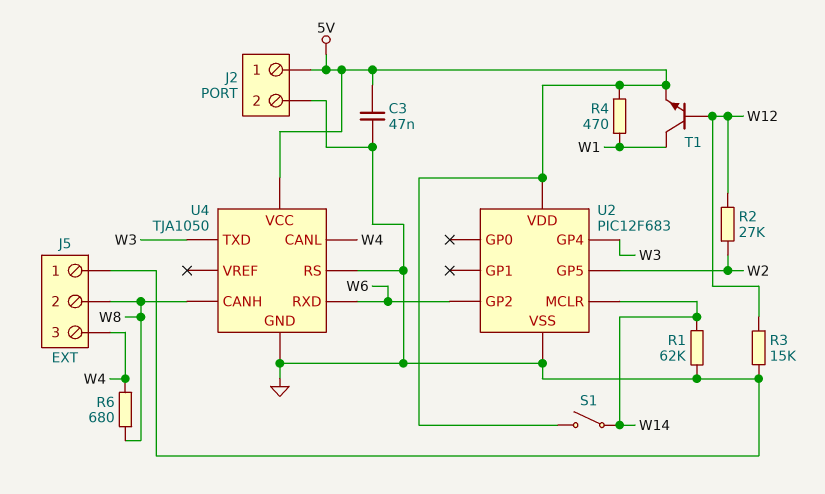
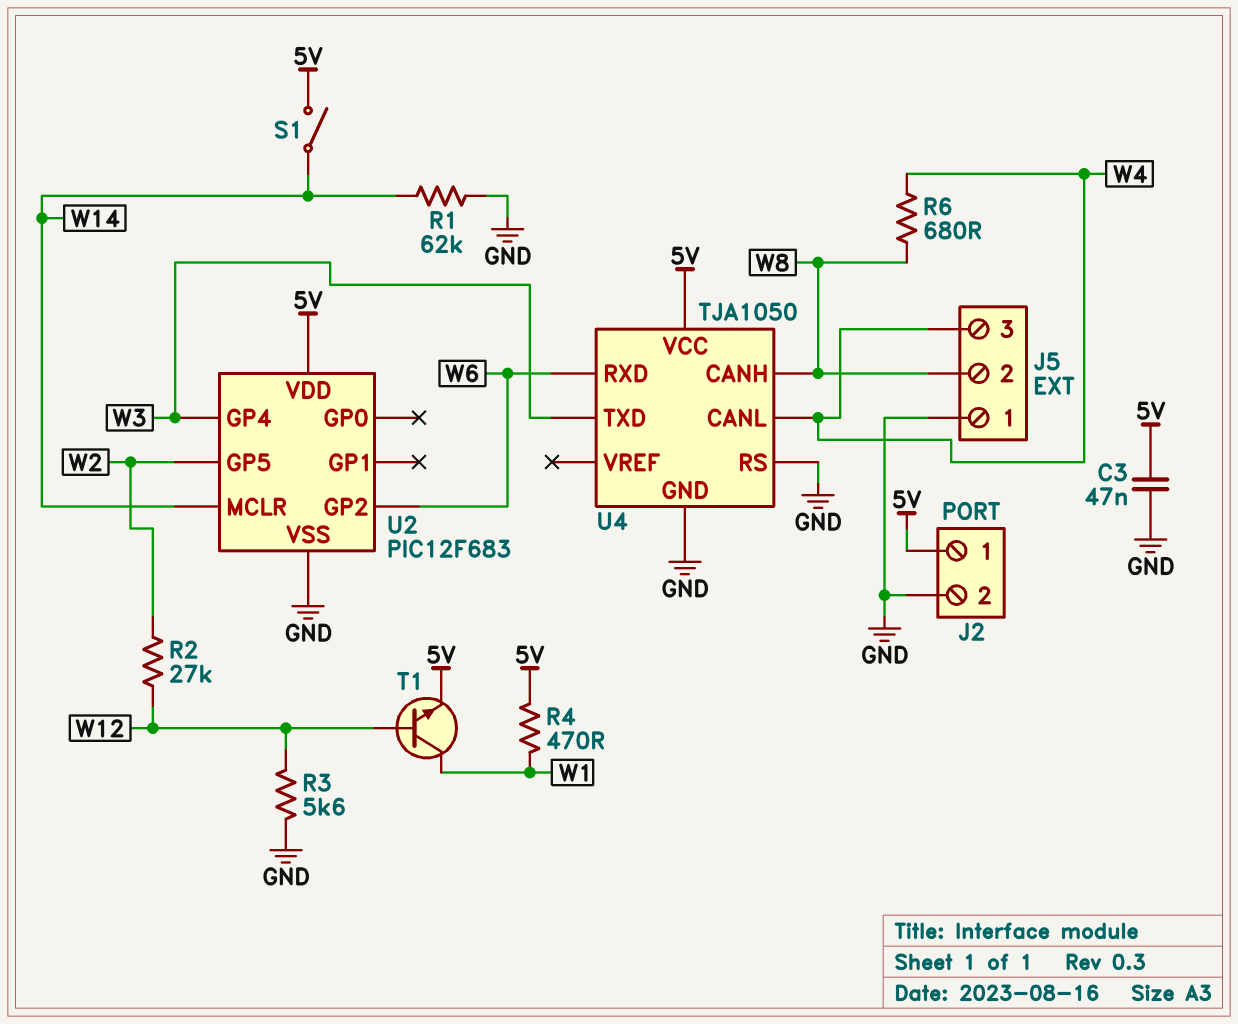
R3: 15k (GND, W12) -> 5.6k (GND, W12)

